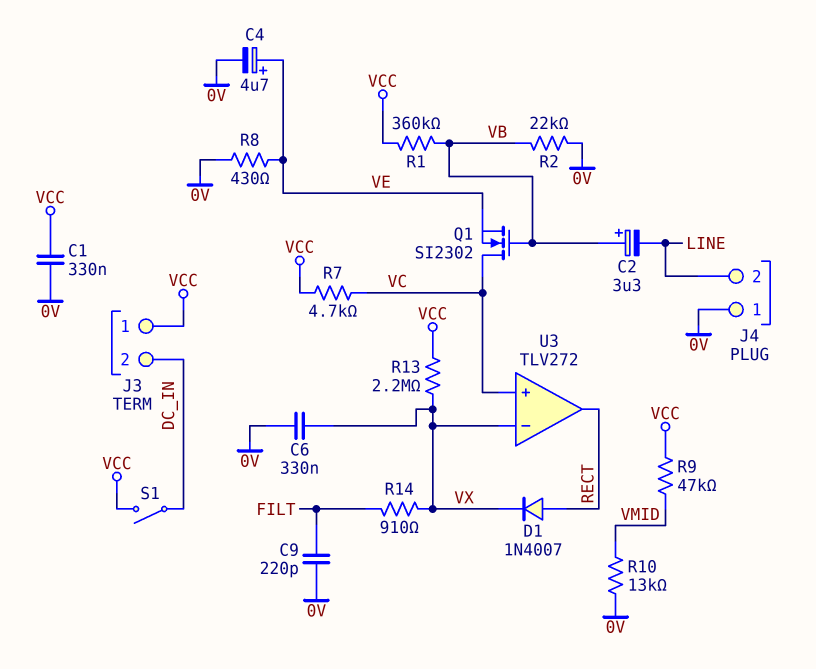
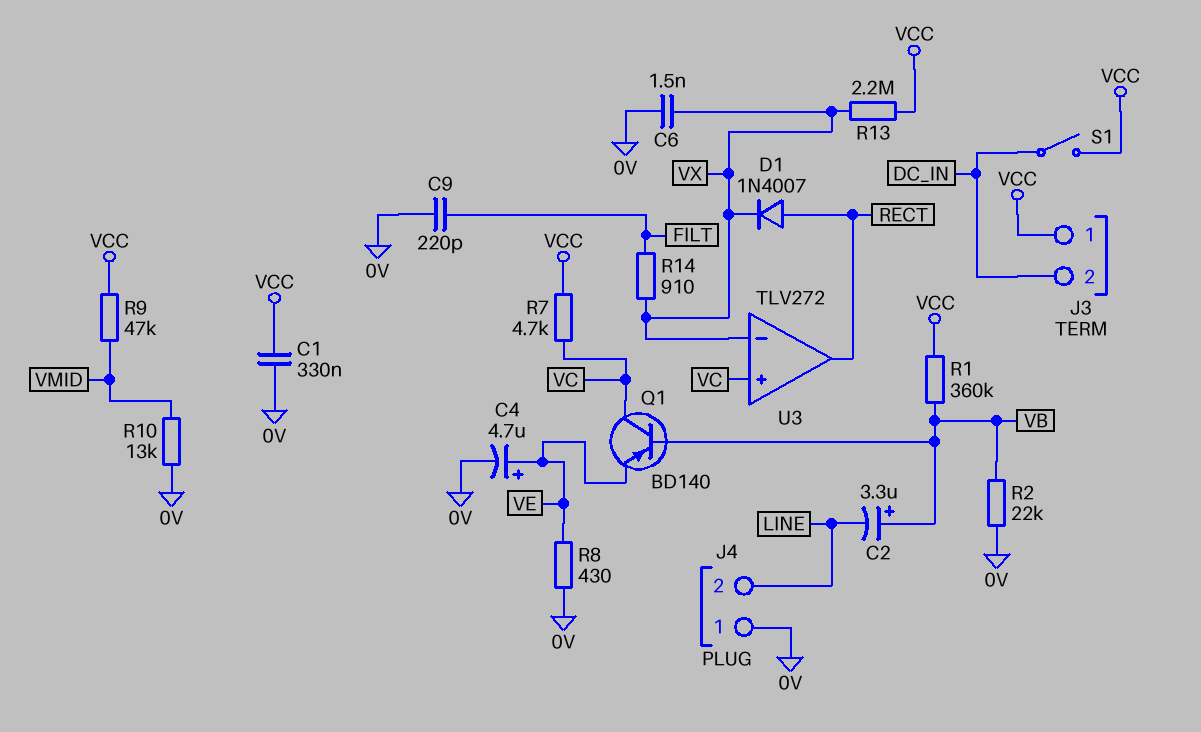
C6: 330nF (0V, VX) -> 1.5nF (0V, VX)
Q1: NMOS SI2302 (G VB, D VC, S VE) -> PNP BD140 (B VB, C VC, E VE)

